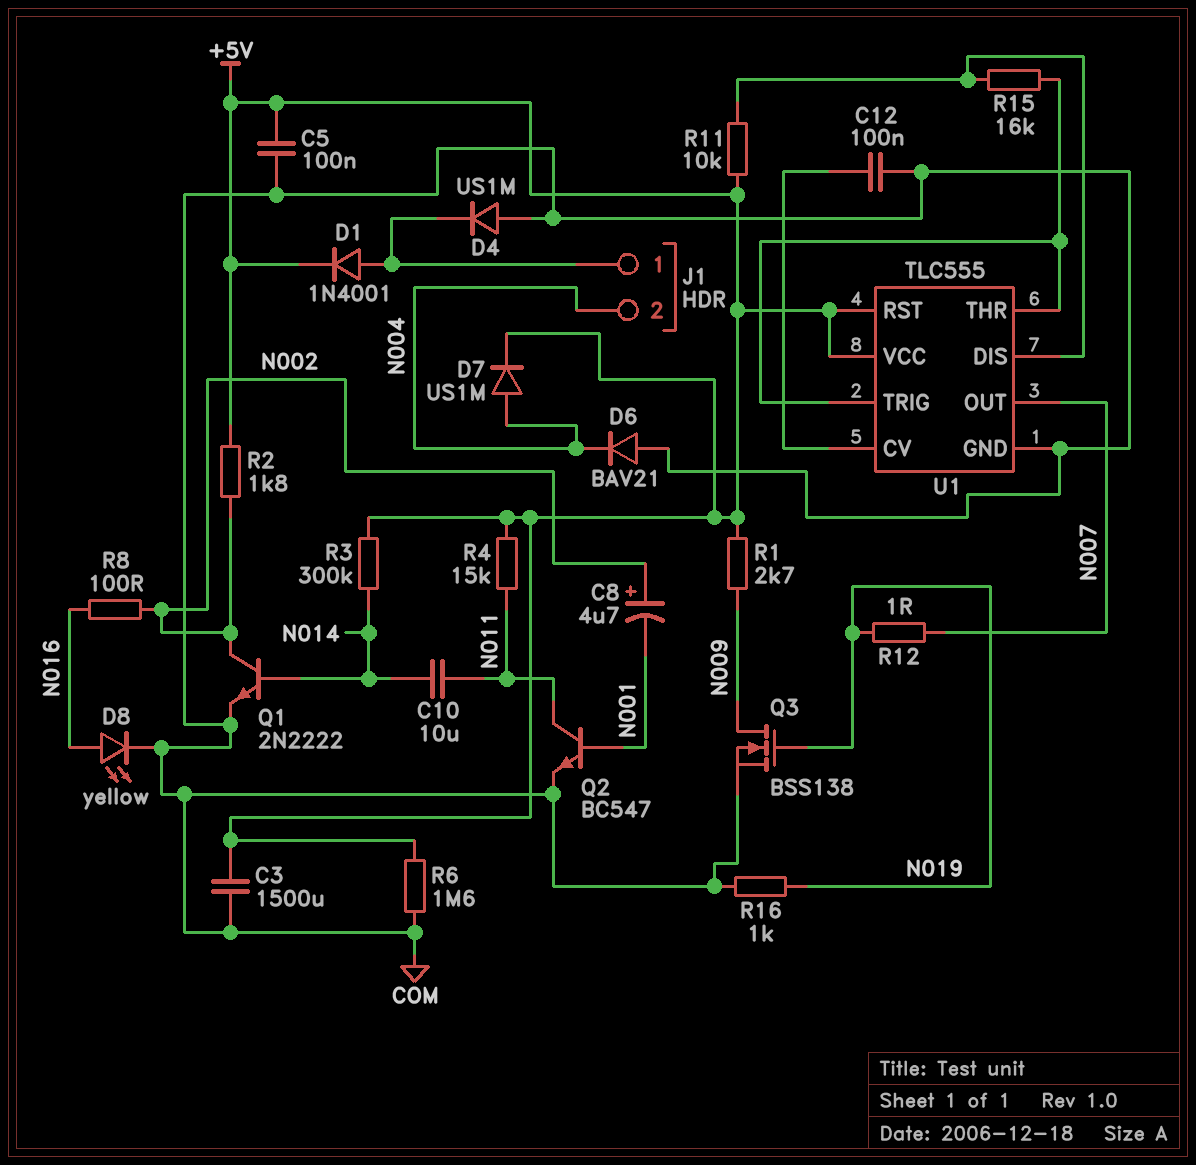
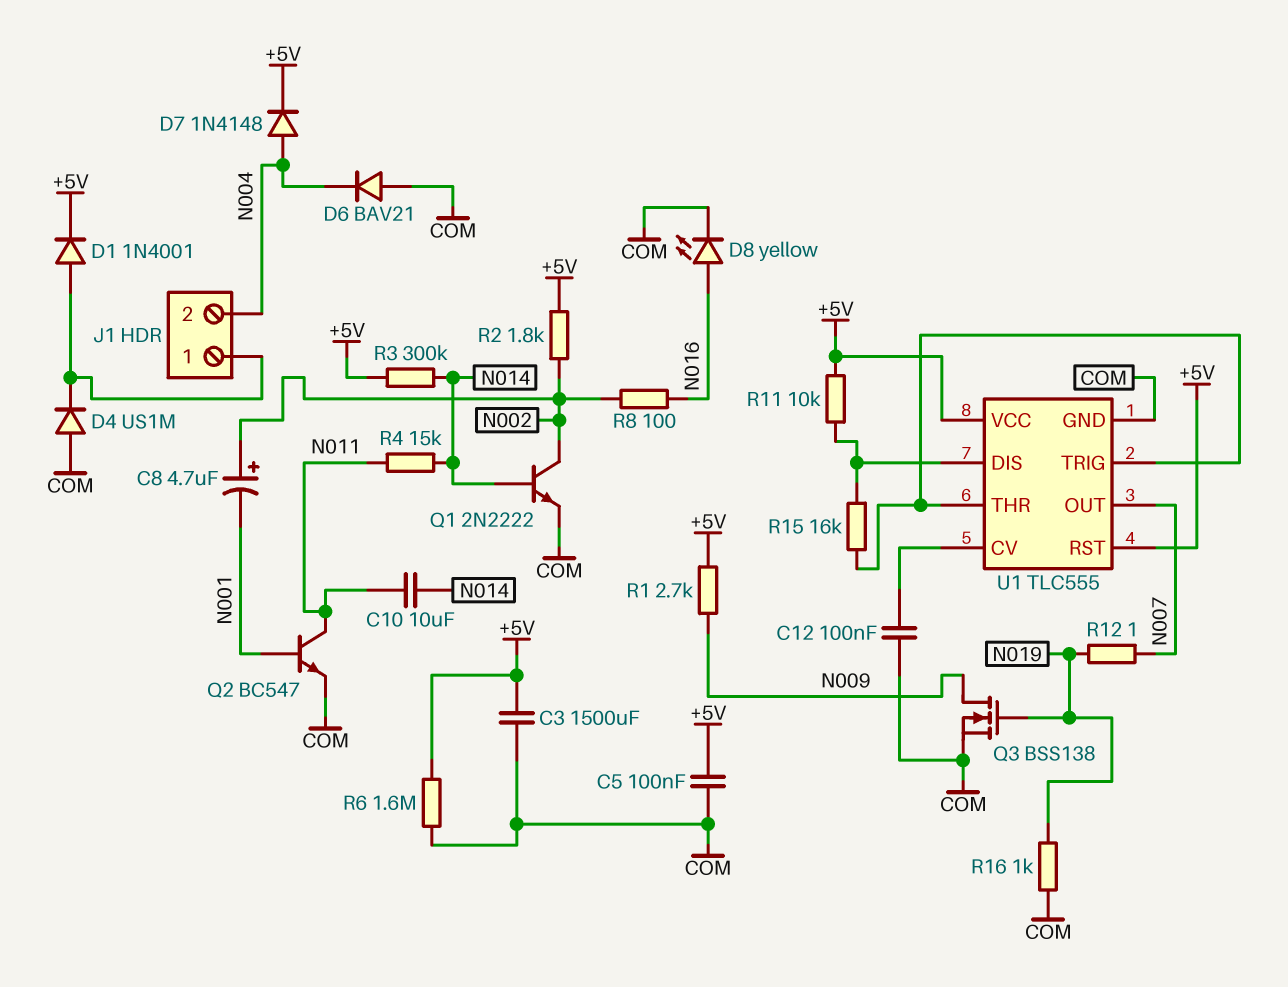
D7: diode US1M (A N004, K +5V) -> diode 1N4148 (A N004, K +5V)
R4: 15k (+5V, N011) -> 15k (N011, N014)

